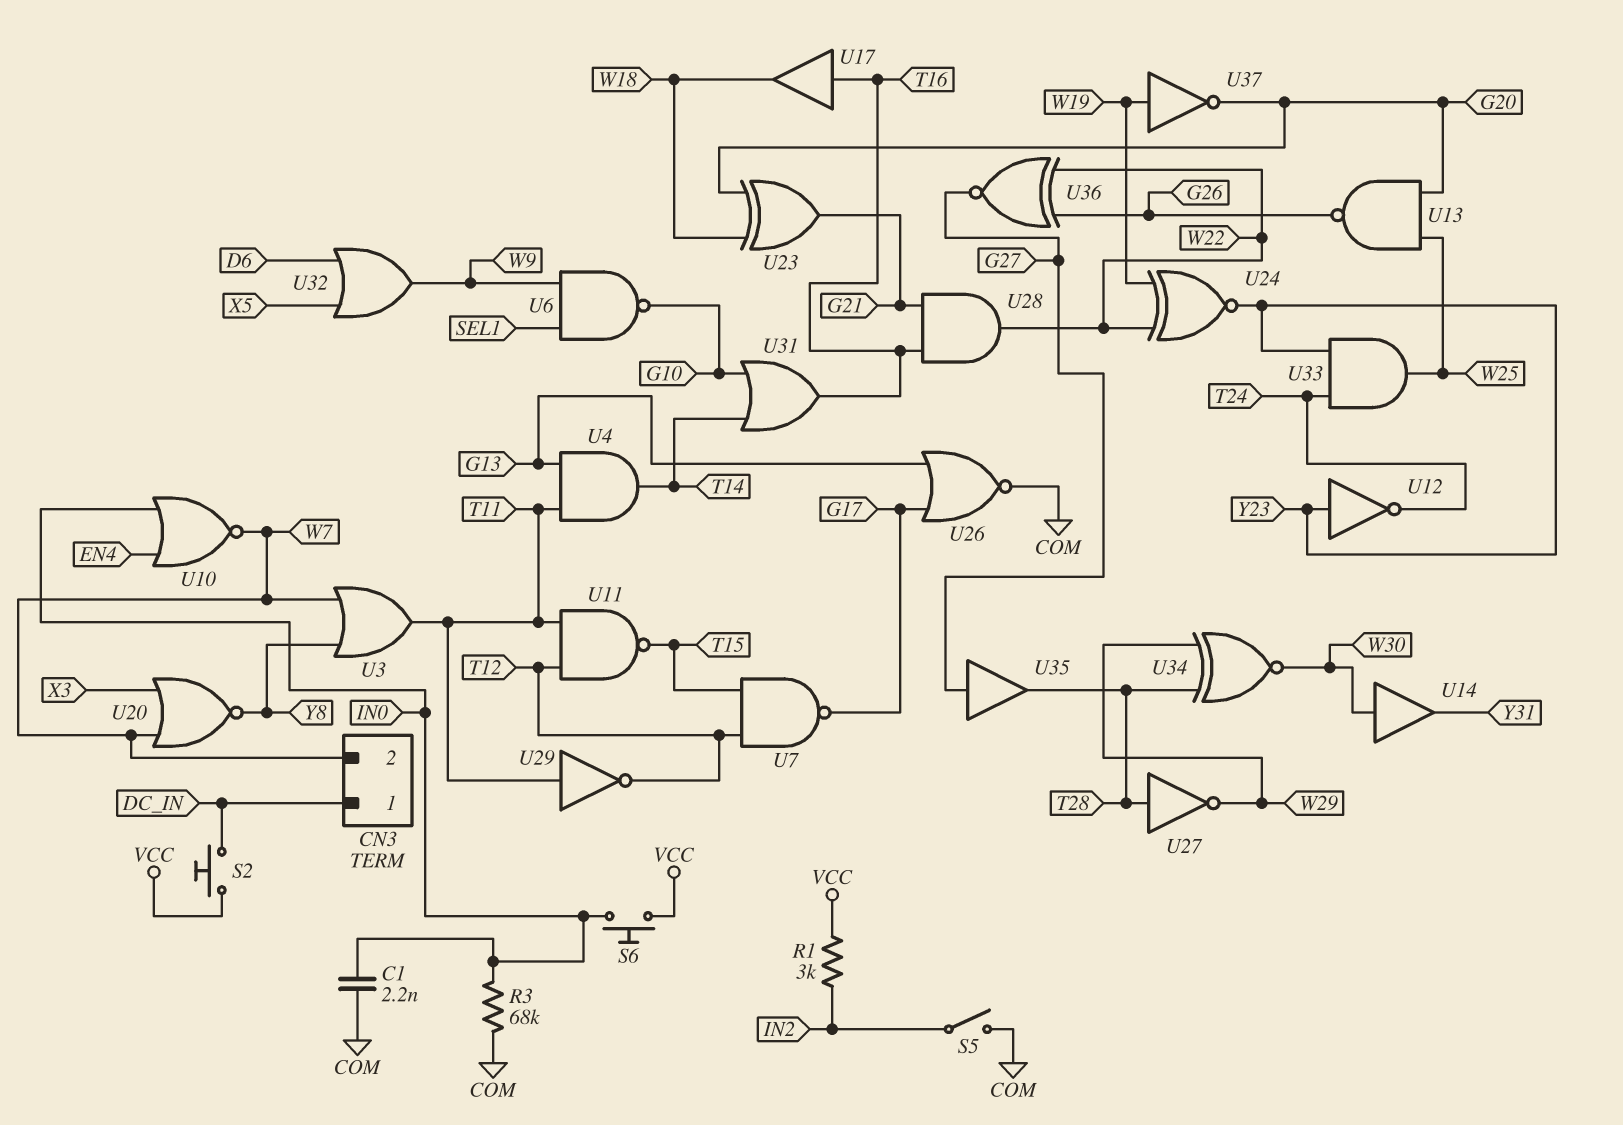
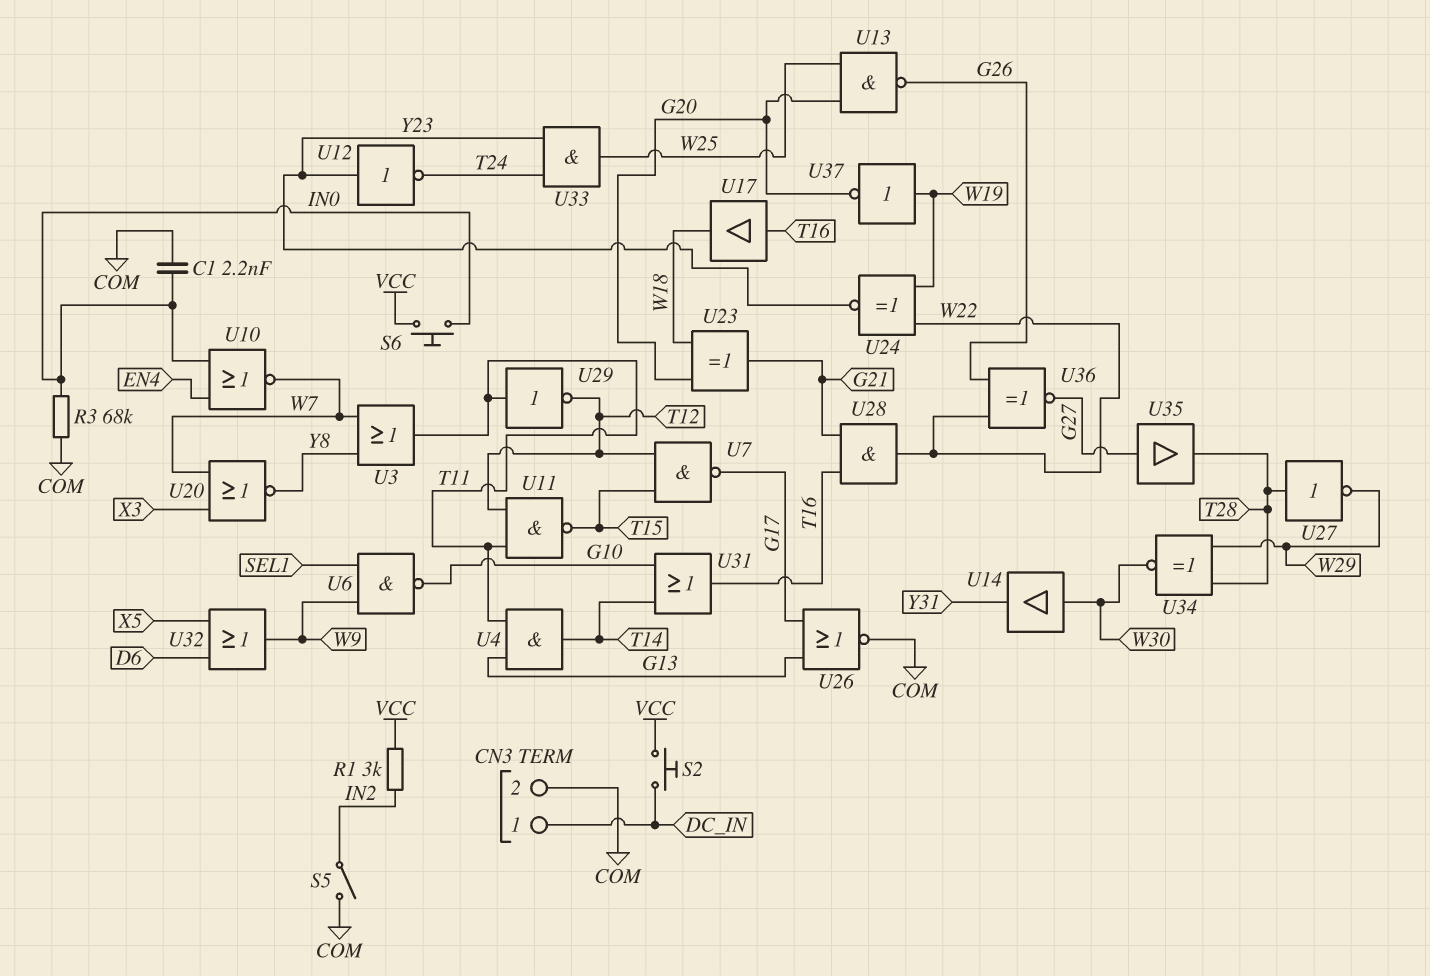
CN3 pin 2: W7 -> COM

